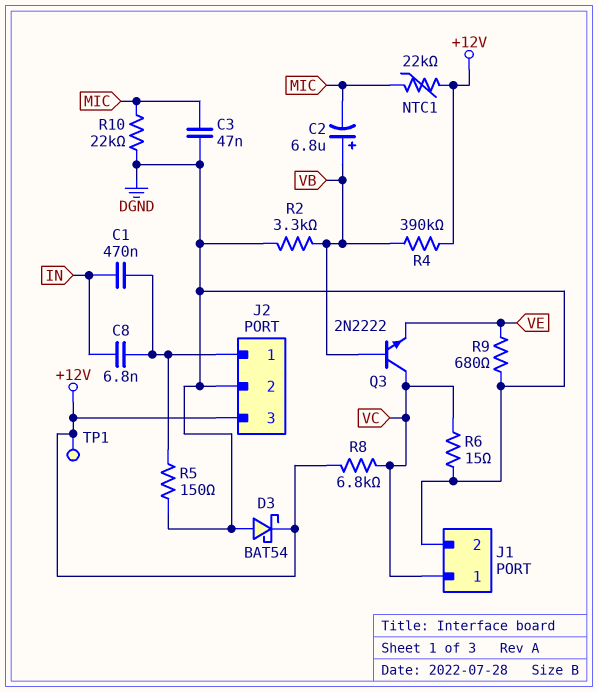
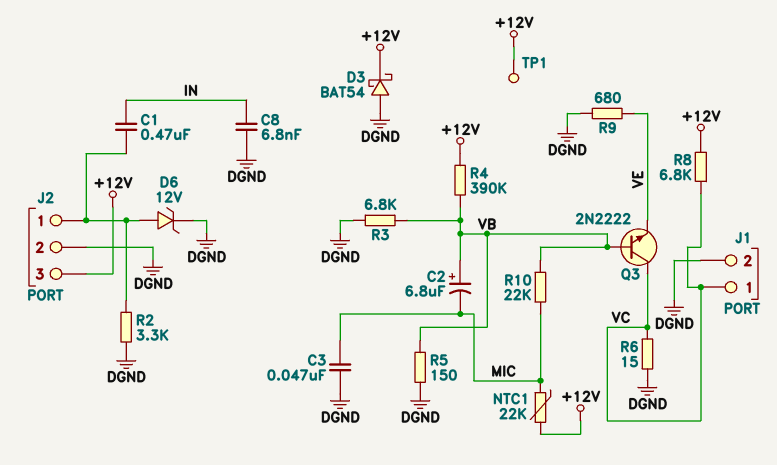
C8: 6.8nF (IN, J2/1) -> 6.8nF (DGND, IN)
D6: none -> zener 12V (A J2/1, K DGND)
R2: 3.3k (DGND, VB) -> 3.3k (DGND, J2/1)
R3: none -> 6.8k (DGND, VB)
R5: 150 (DGND, J2/1) -> 150 (DGND, VB)
R10: 22k (DGND, MIC) -> 22k (MIC, VB)

